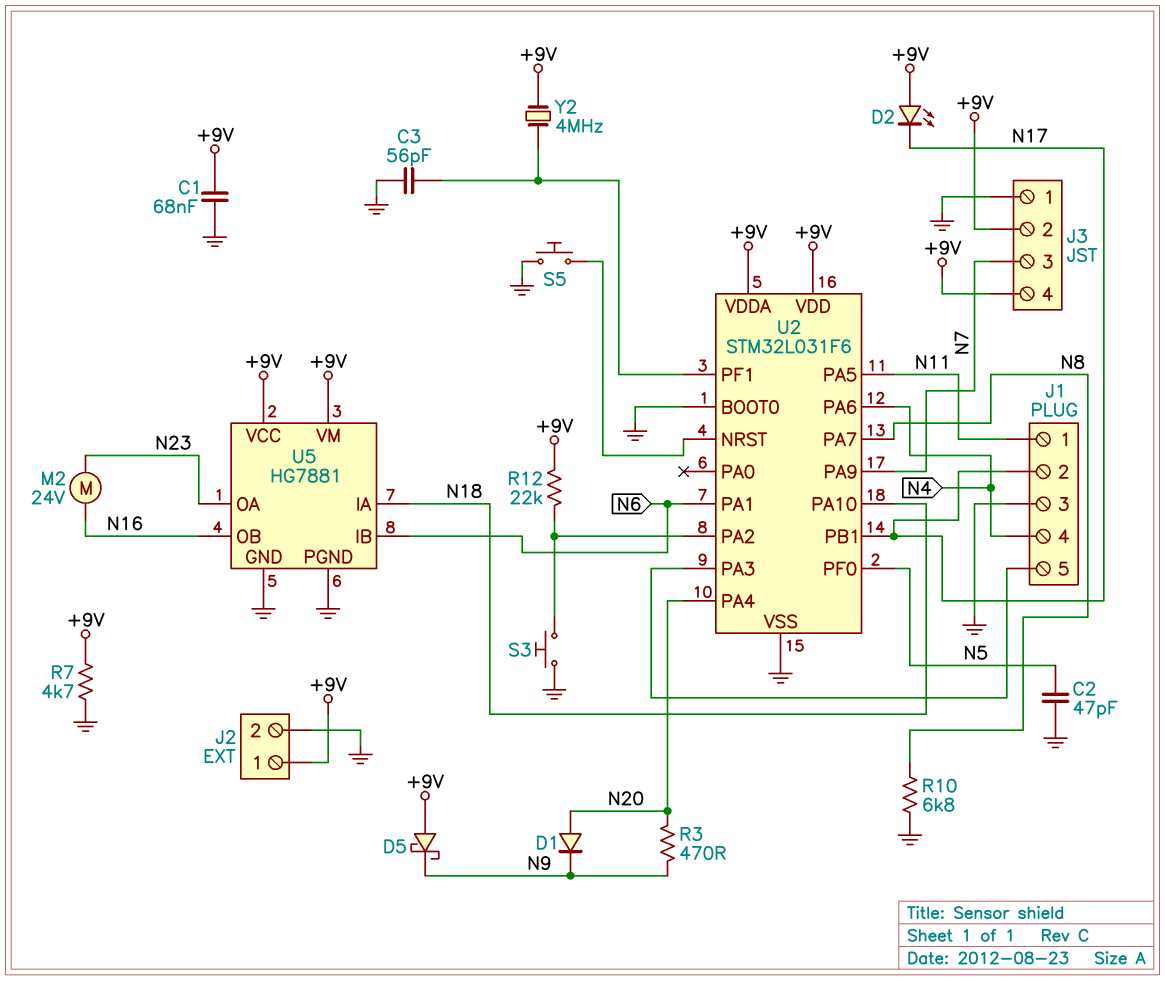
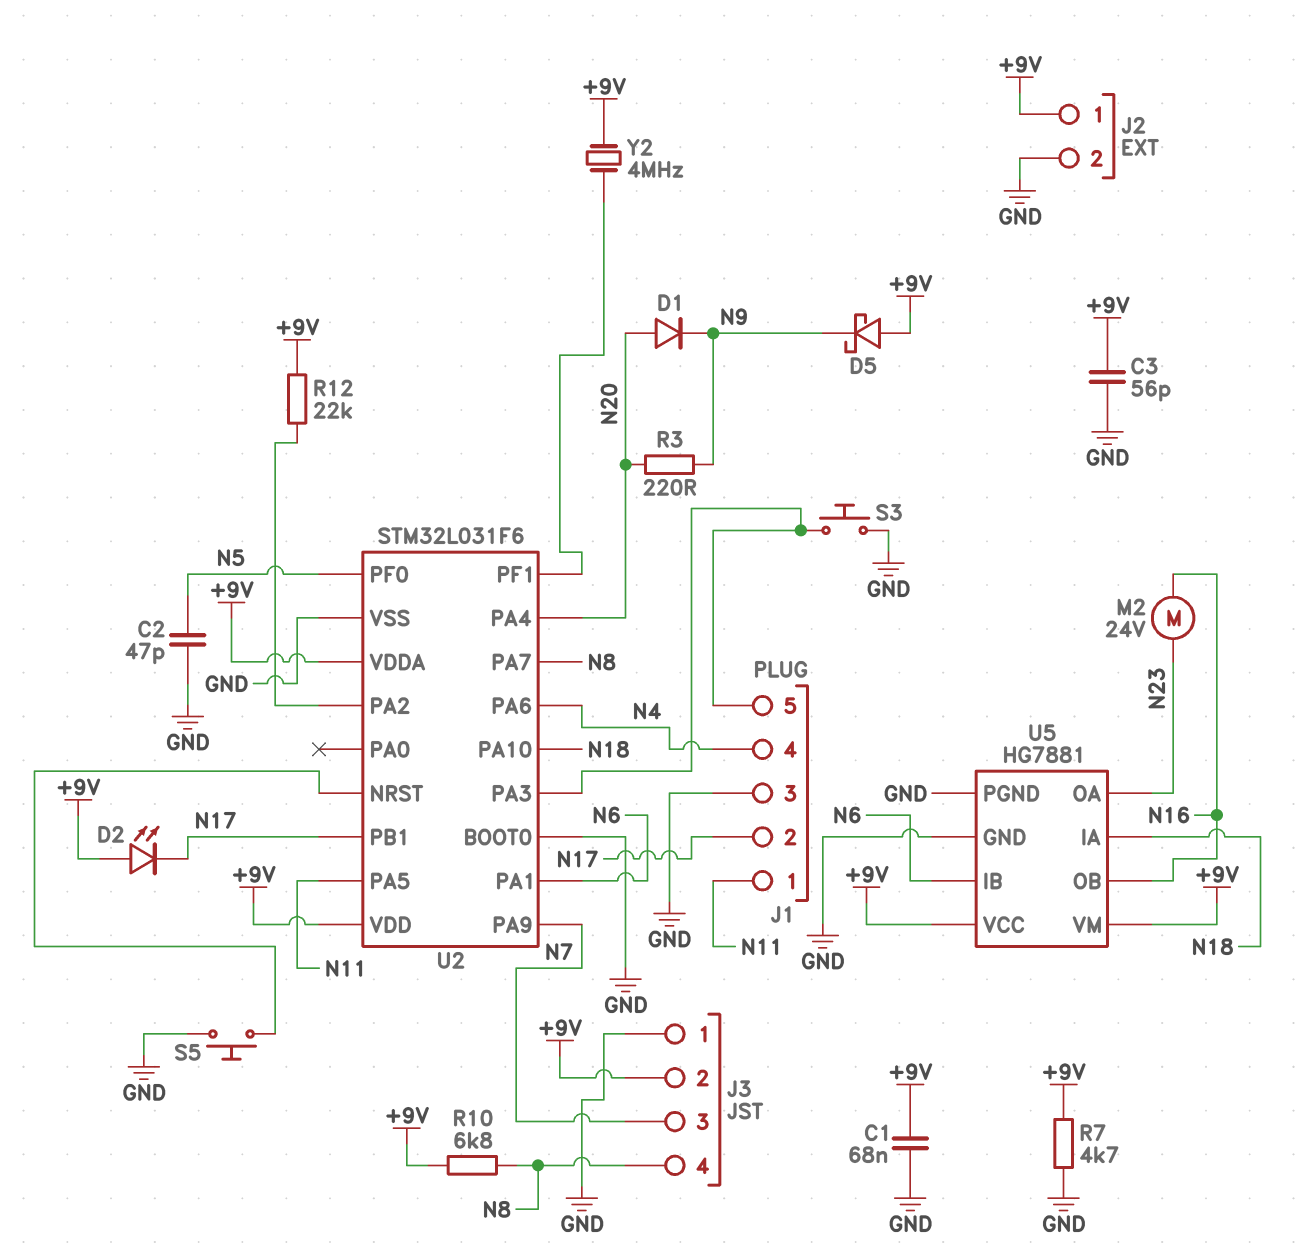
C3: 56pF (GND, U2/PF1) -> 56pF (+9V, GND)
J3 pin 4: +9V -> N8
R3: 470 (N9, N20) -> 220 (N9, N20)
R10: 6.8k (GND, N8) -> 6.8k (+9V, N8)
S3: button (GND, U2/PA2) -> button (GND, J1/5)

